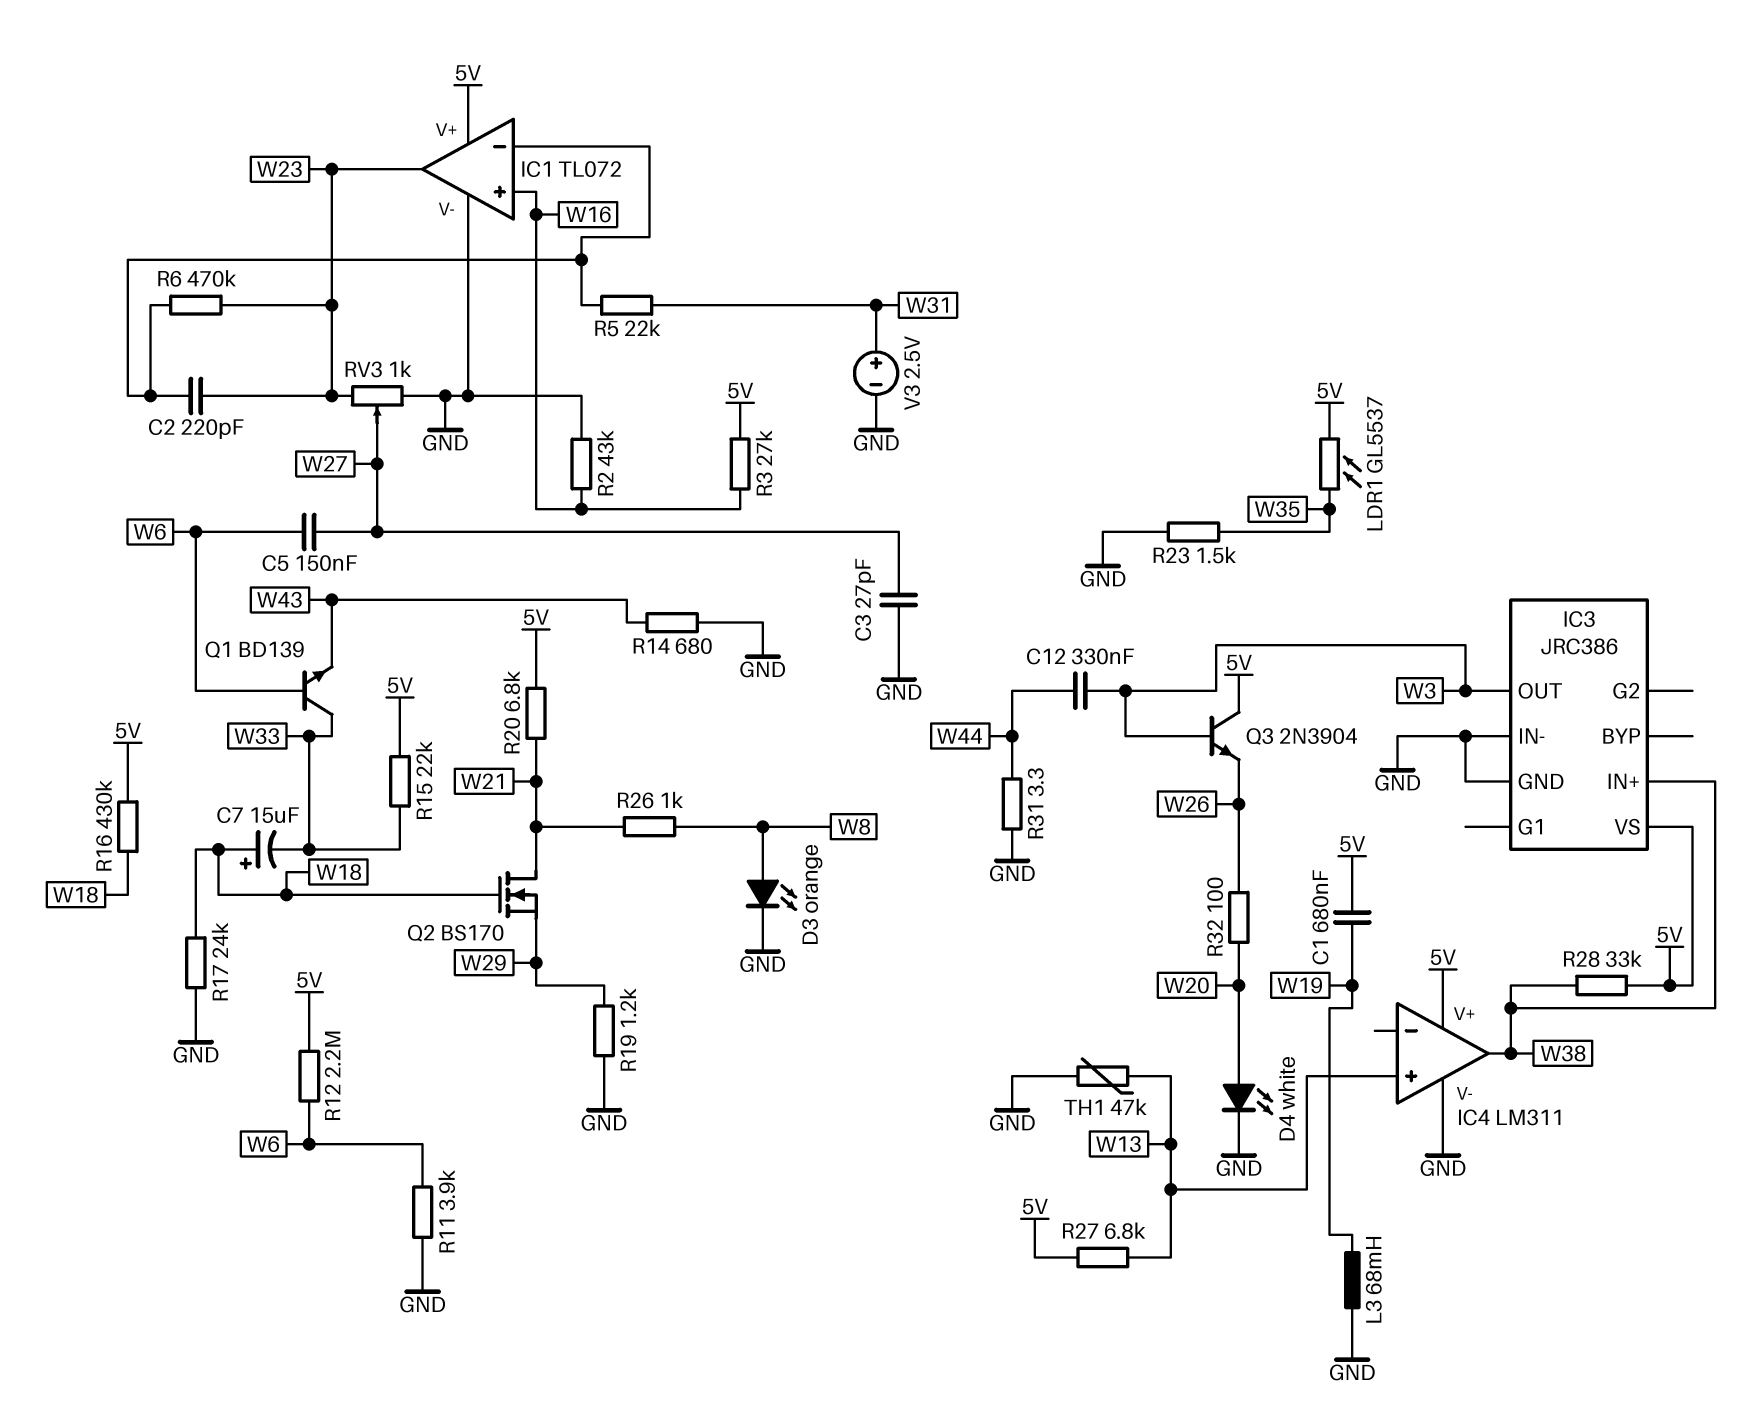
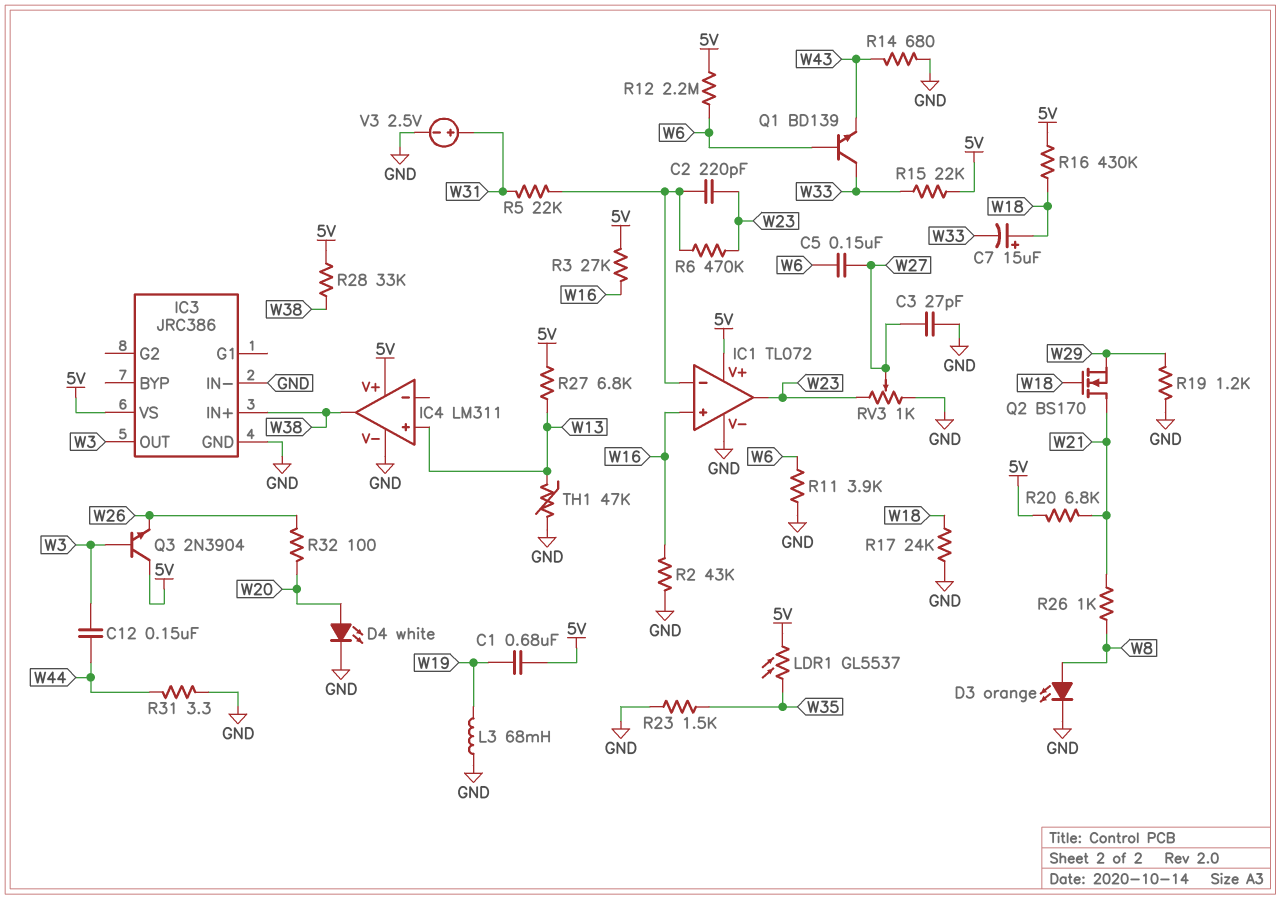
C12: 330nF (W3, W44) -> 150nF (W3, W44)

